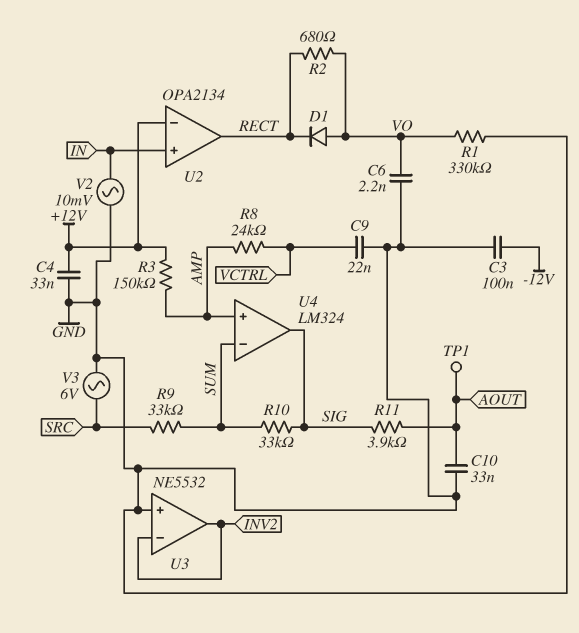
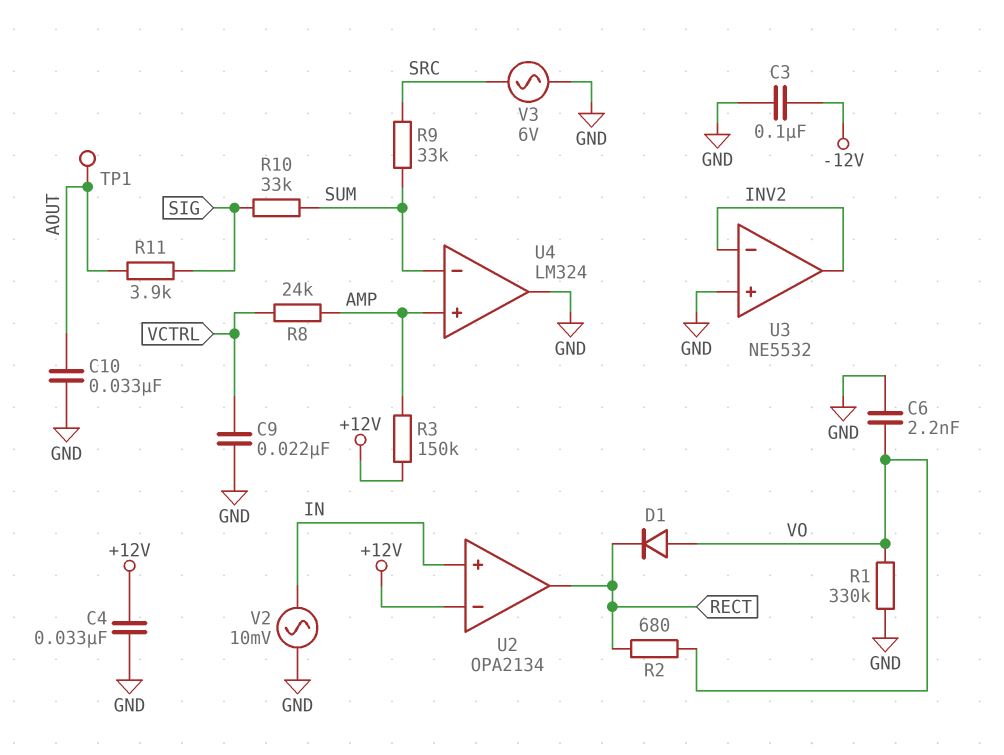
U4 pin out: SIG -> GND

